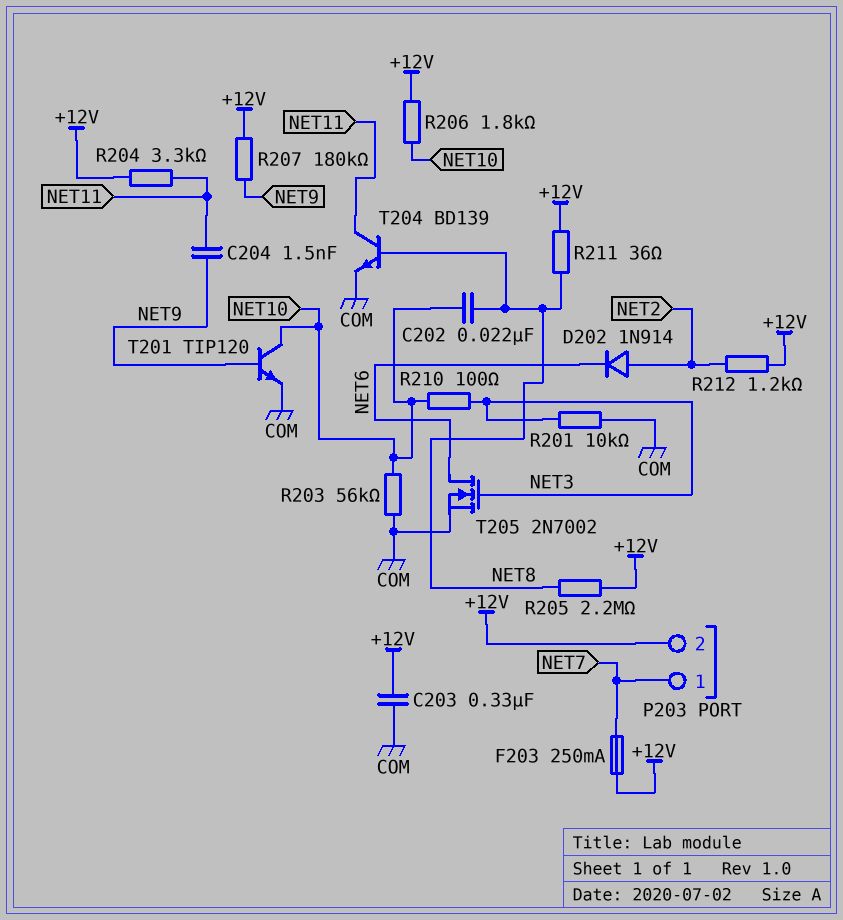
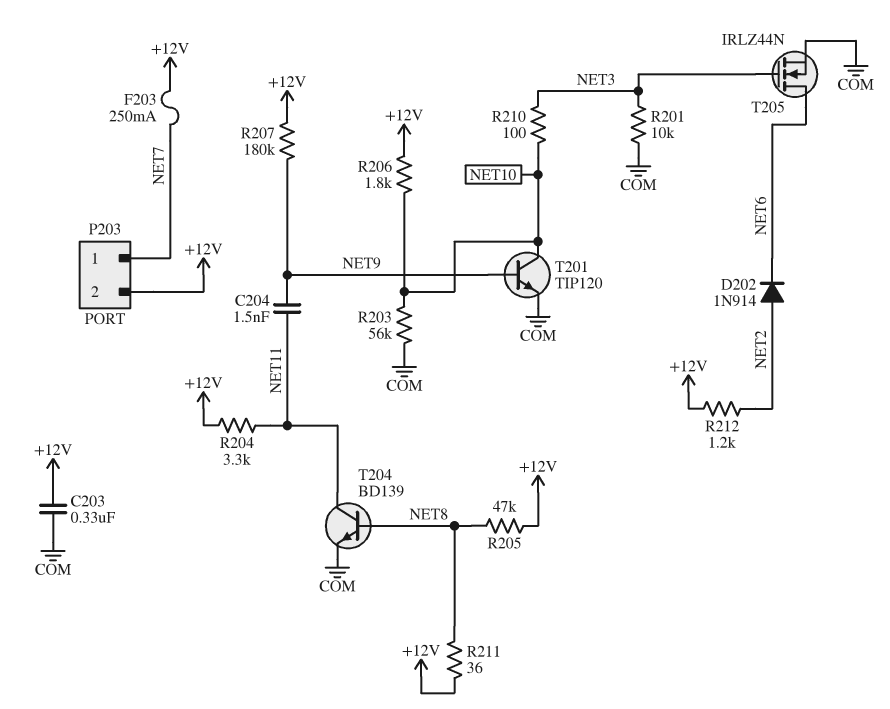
C202: 22nF (NET8, NET10) -> none
R205: 2.2M (+12V, NET8) -> 47k (+12V, NET8)
T205: NMOS 2N7002 (G NET3, D NET6, S COM) -> NMOS IRLZ44N (G NET3, D NET6, S COM)

